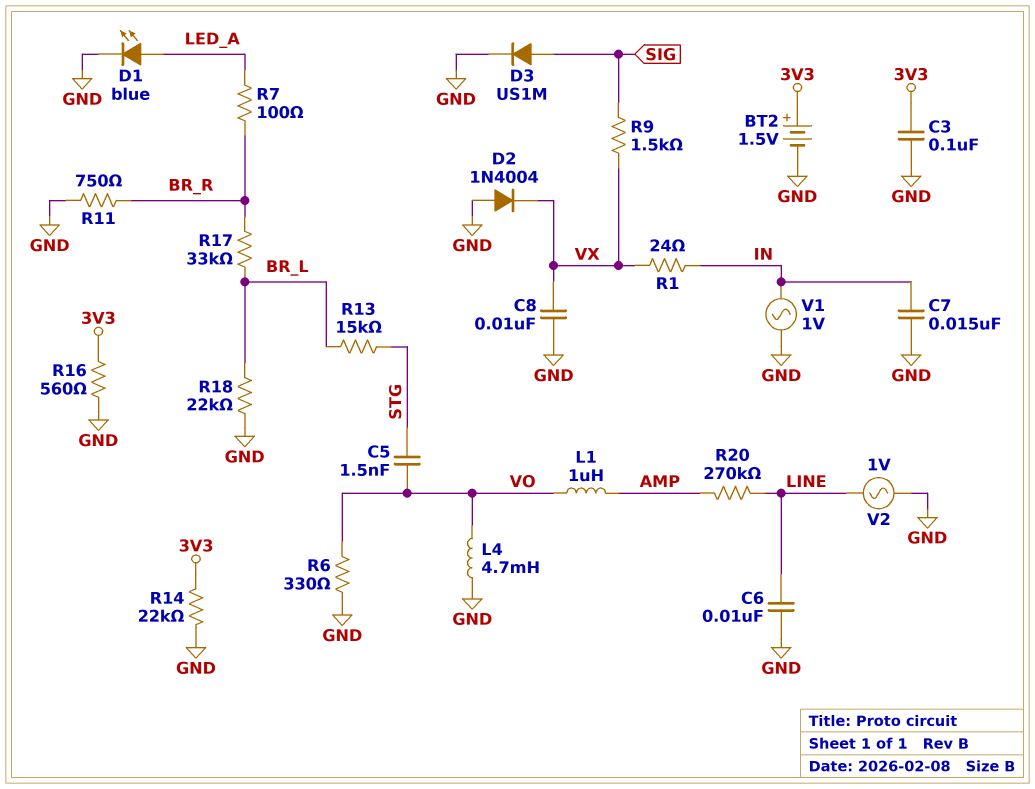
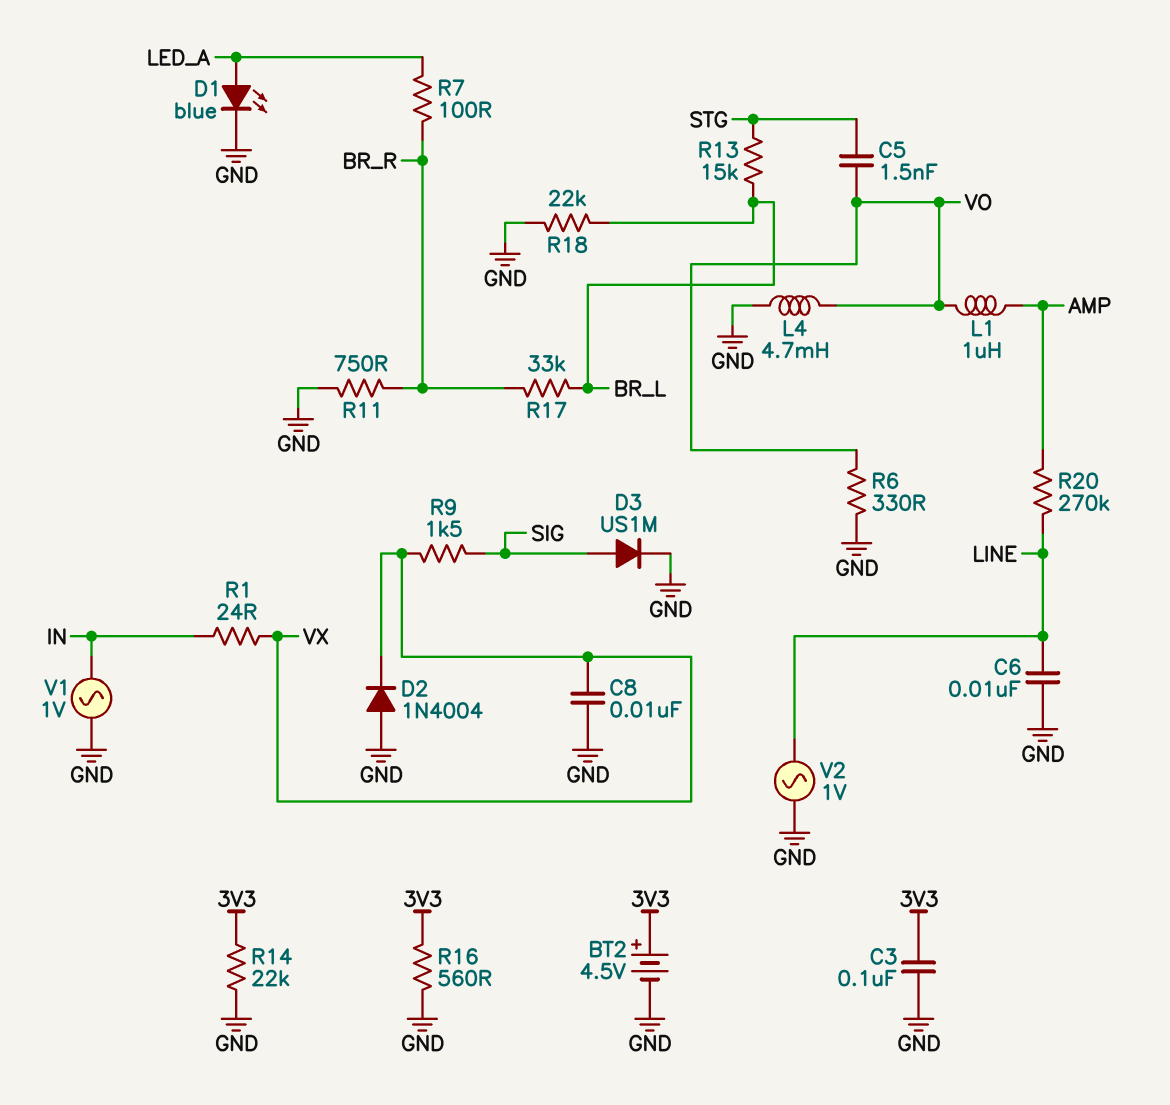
BT2: 1.5V (plus 3V3, minus GND) -> 4.5V (plus 3V3, minus GND)
C7: 15nF (GND, IN) -> none

